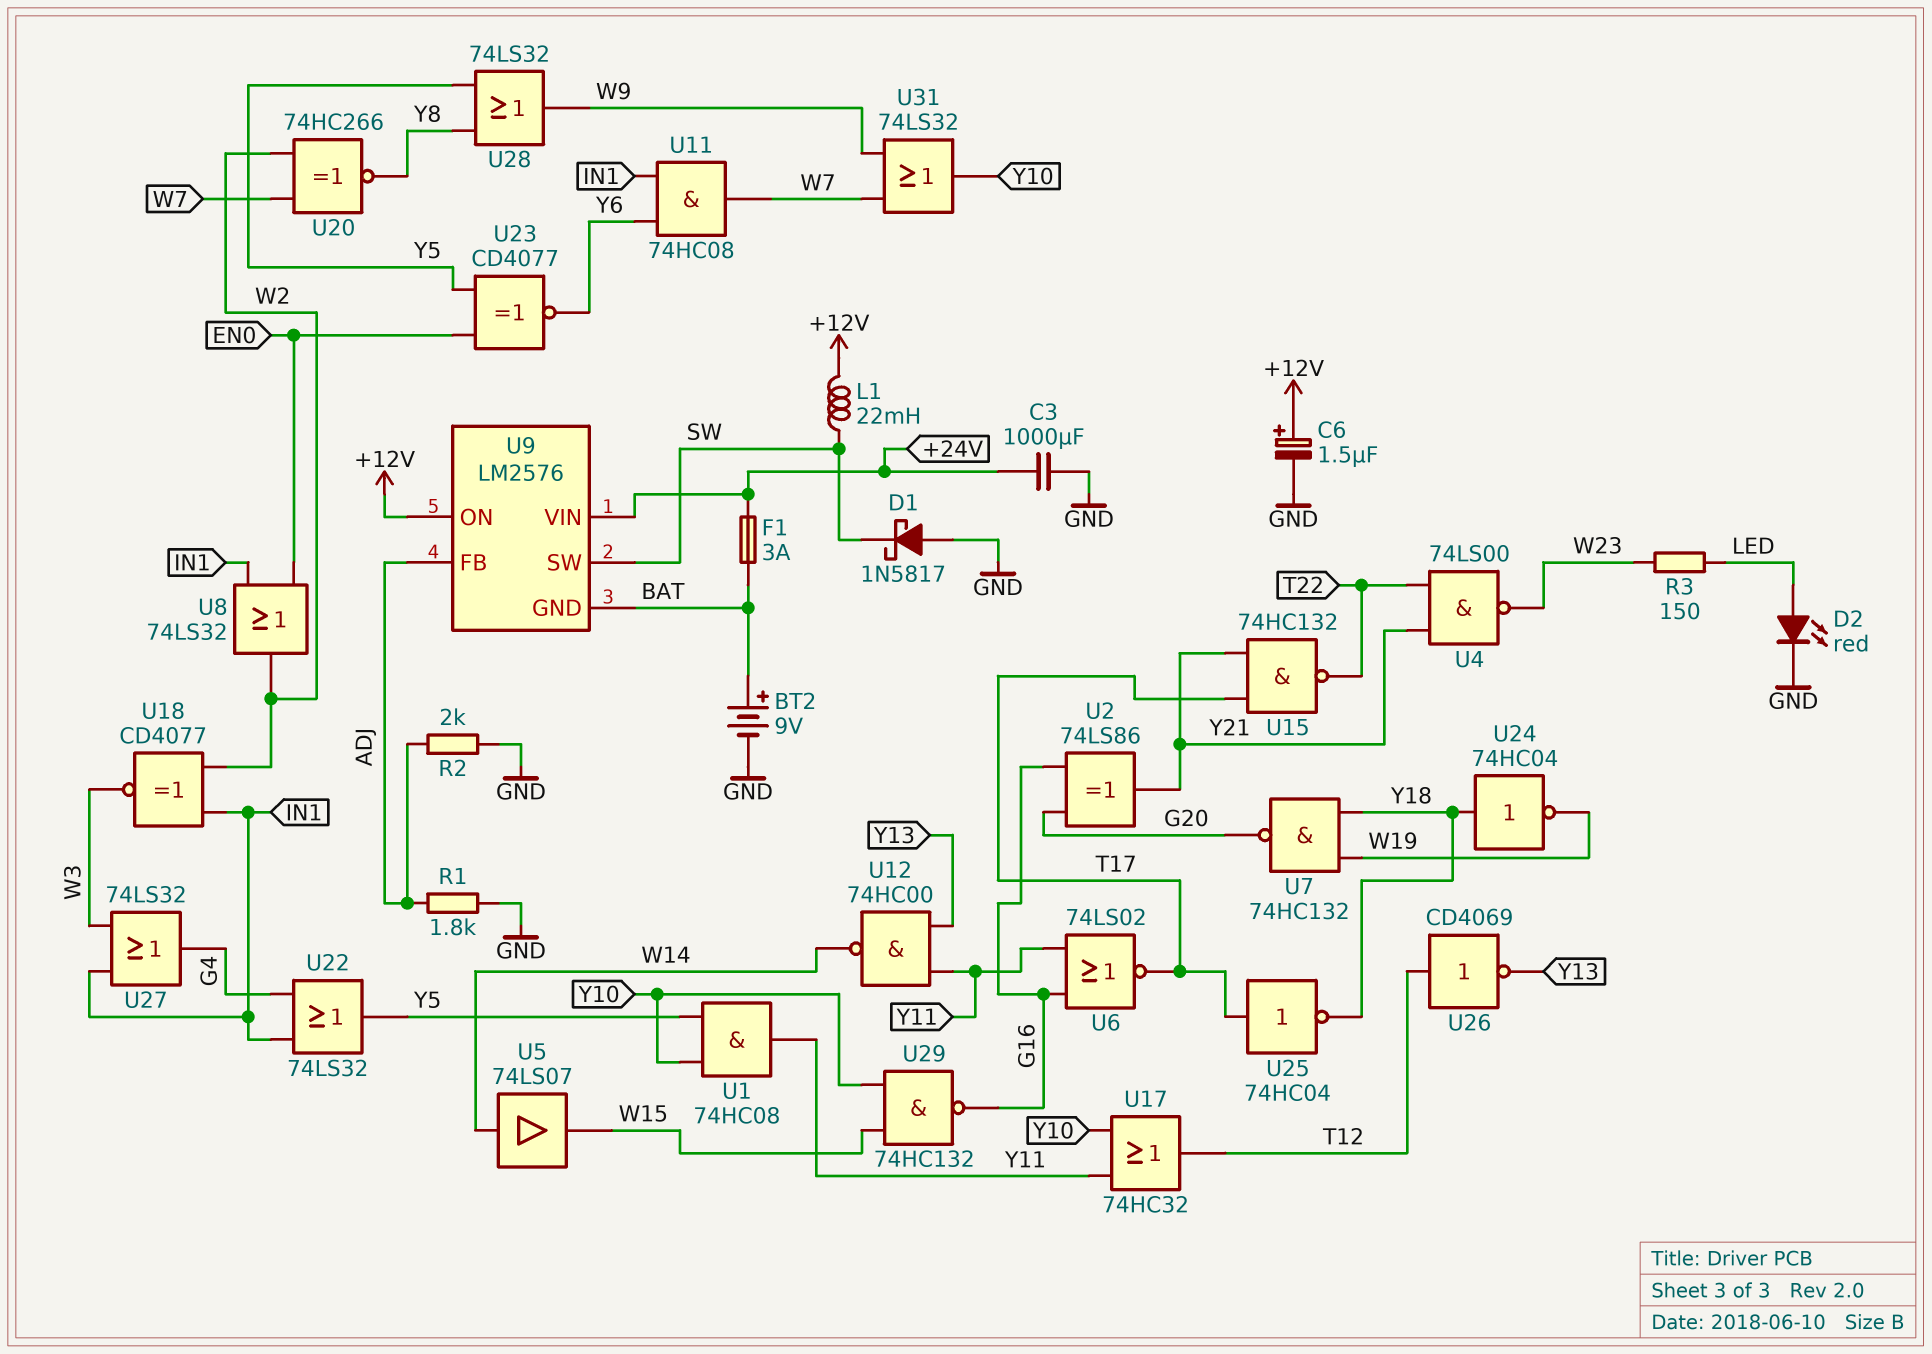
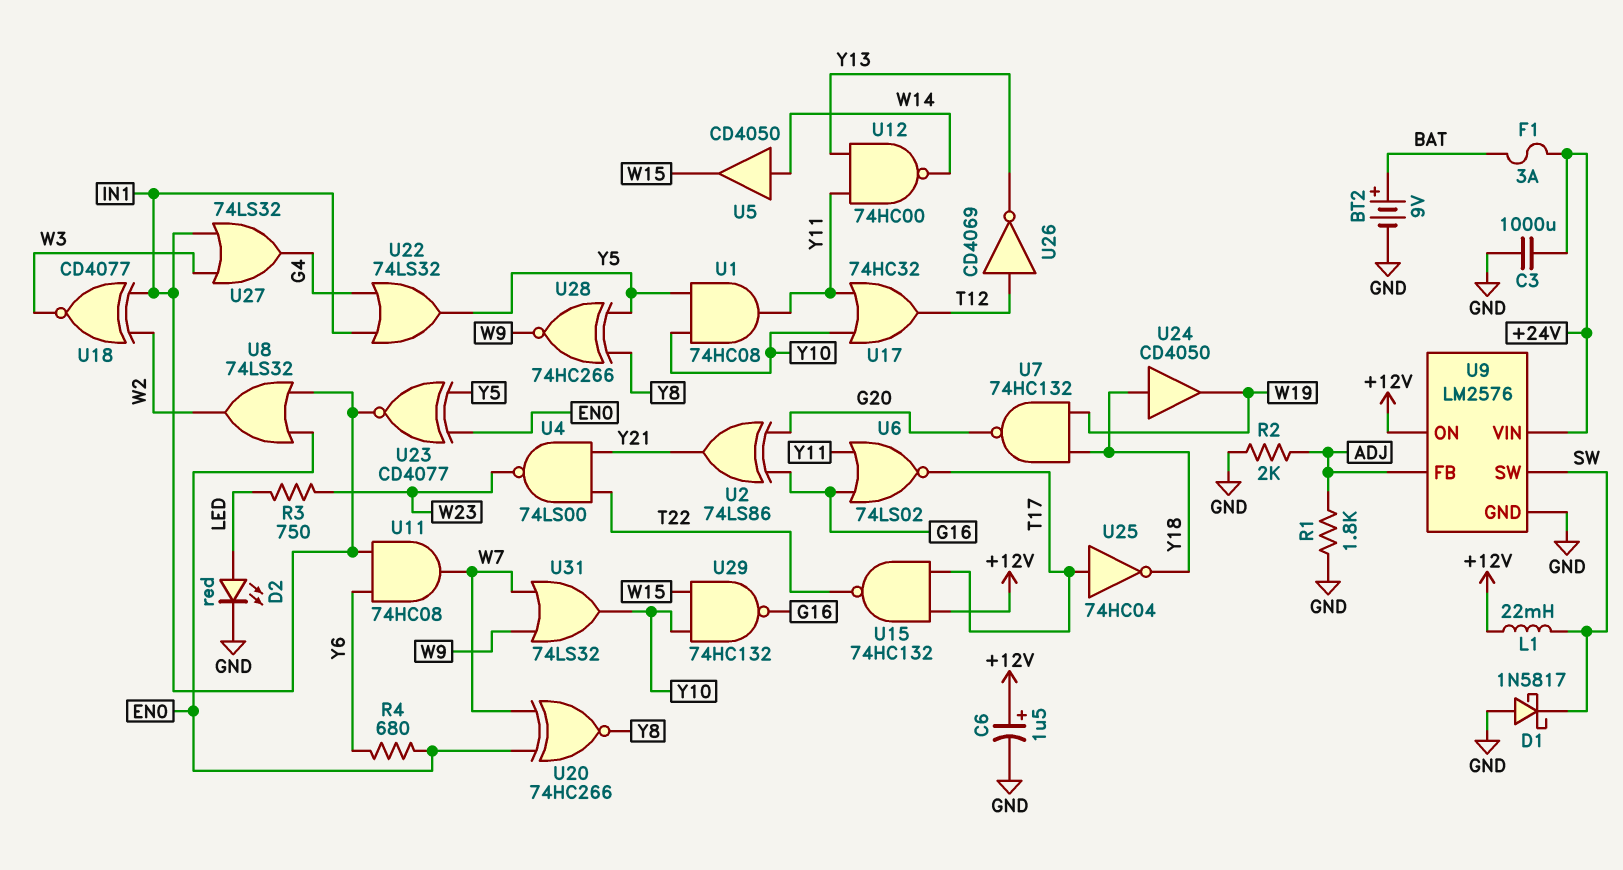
R3: 150 (LED, W23) -> 750 (LED, W23)
R4: none -> 680 (EN0, Y6)
U5: buffer 74LS07 (in W14, out W15) -> buffer CD4050 (in W14, out W15)
U9 pin GND: BAT -> GND
U15: NAND 74HC132 (in T17, in Y21, out T22) -> NAND 74HC132 (in +12V, in T17, out T22)
U20: XNOR 74HC266 (in W2, in W7, out Y8) -> XNOR 74HC266 (in EN0, in W7, out Y8)
U23: XNOR CD4077 (in EN0, in Y5, out Y6) -> XNOR CD4077 (in EN0, in Y5, out IN1)
U24: NOT 74HC04 (in Y18, out W19) -> buffer CD4050 (in Y18, out W19)
U28: OR 74LS32 (in Y5, in Y8, out W9) -> XNOR 74HC266 (in Y5, in Y8, out W9)

